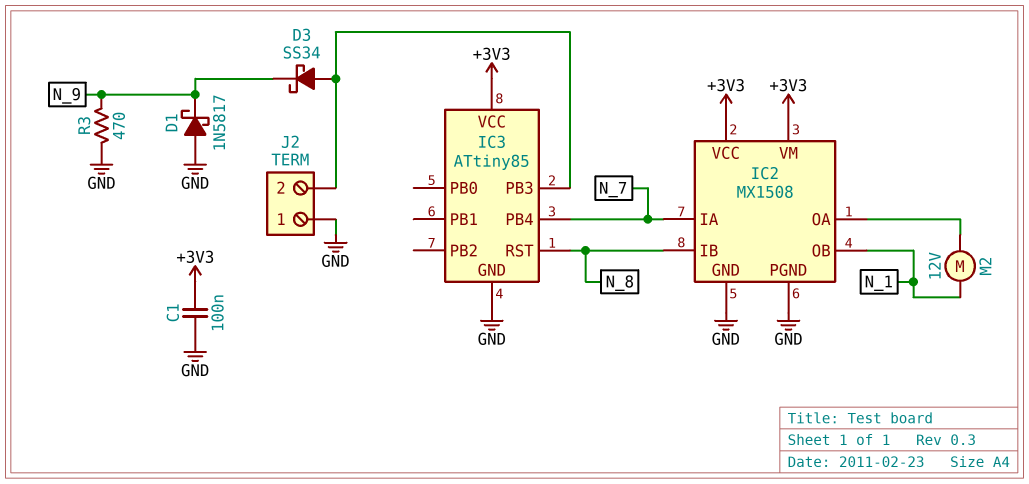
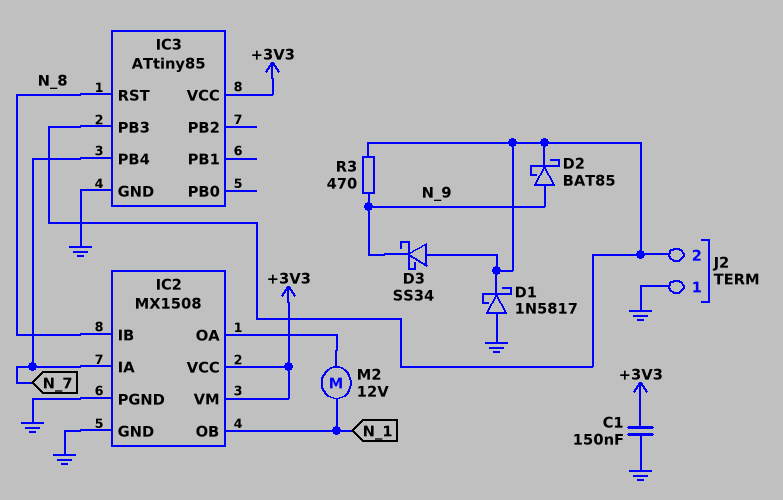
C1: 100nF (+3V3, GND) -> 150nF (+3V3, GND)
D1: schottky 1N5817 (A GND, K N_9) -> schottky 1N5817 (A GND, K IC3/PB3)
D2: none -> schottky BAT85 (A N_9, K IC3/PB3)
R3: 470 (GND, N_9) -> 470 (IC3/PB3, N_9)

